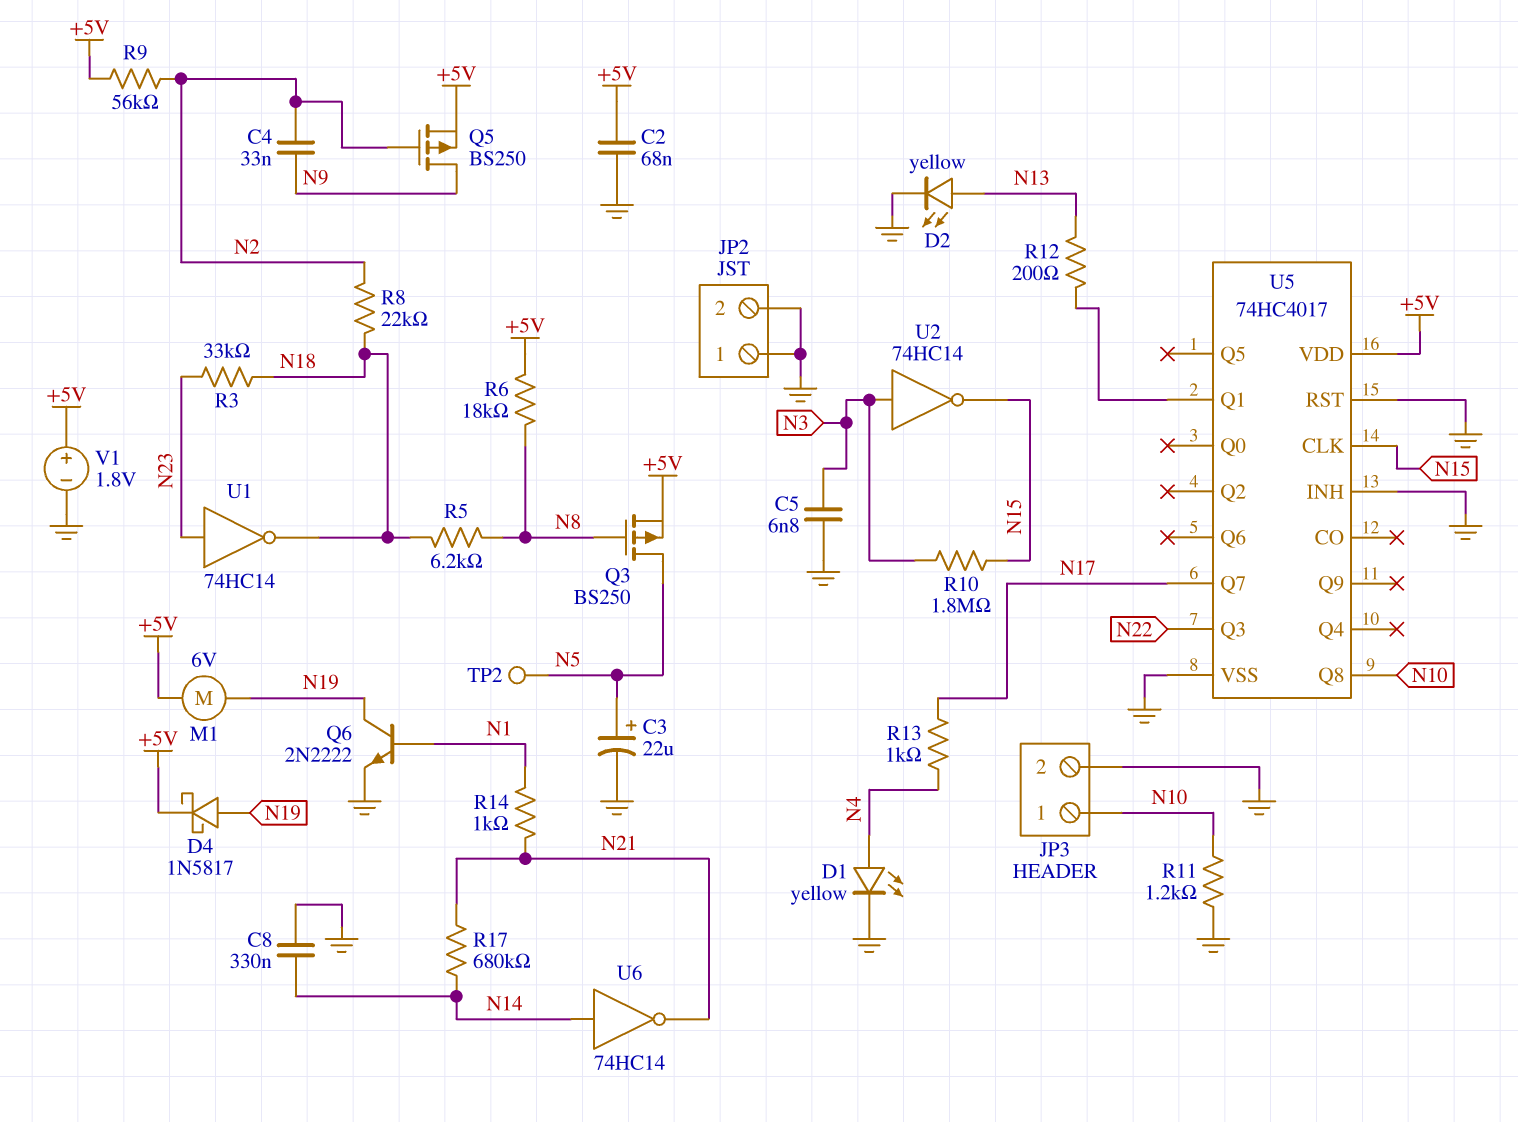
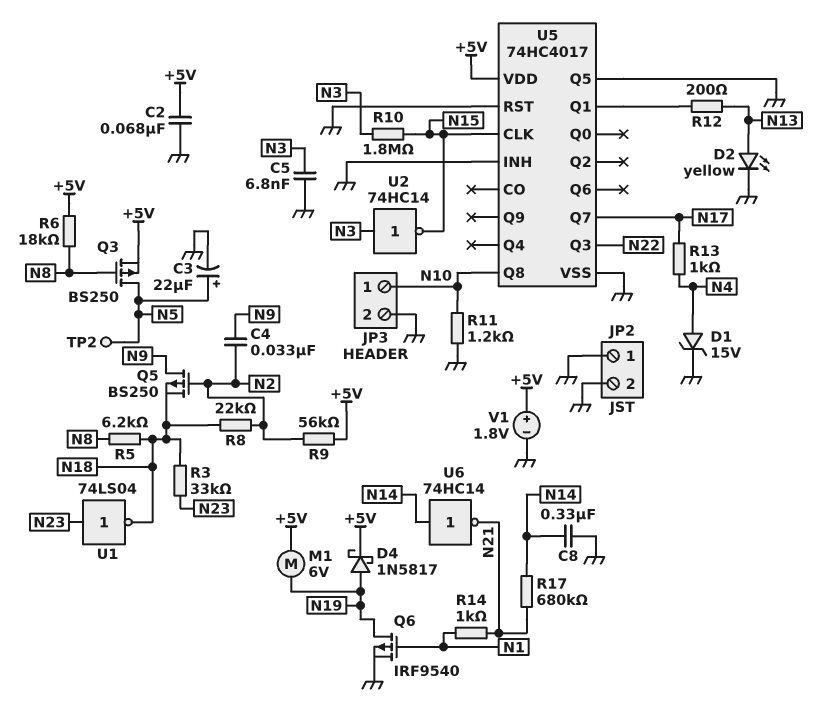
D1: LED yellow (A N4, K GND) -> zener 15V (A N4, K GND)
Q5: PMOS BS250 (G N2, D N9, S +5V) -> PMOS BS250 (G N2, D N9, S N18)
Q6: NPN 2N2222 (B N1, C N19, E GND) -> PMOS IRF9540 (G N1, D N19, S GND)
U1: NOT 74HC14 (in N23, out N18) -> NOT 74LS04 (in N23, out N18)
U5 pin Q5: none -> GND

